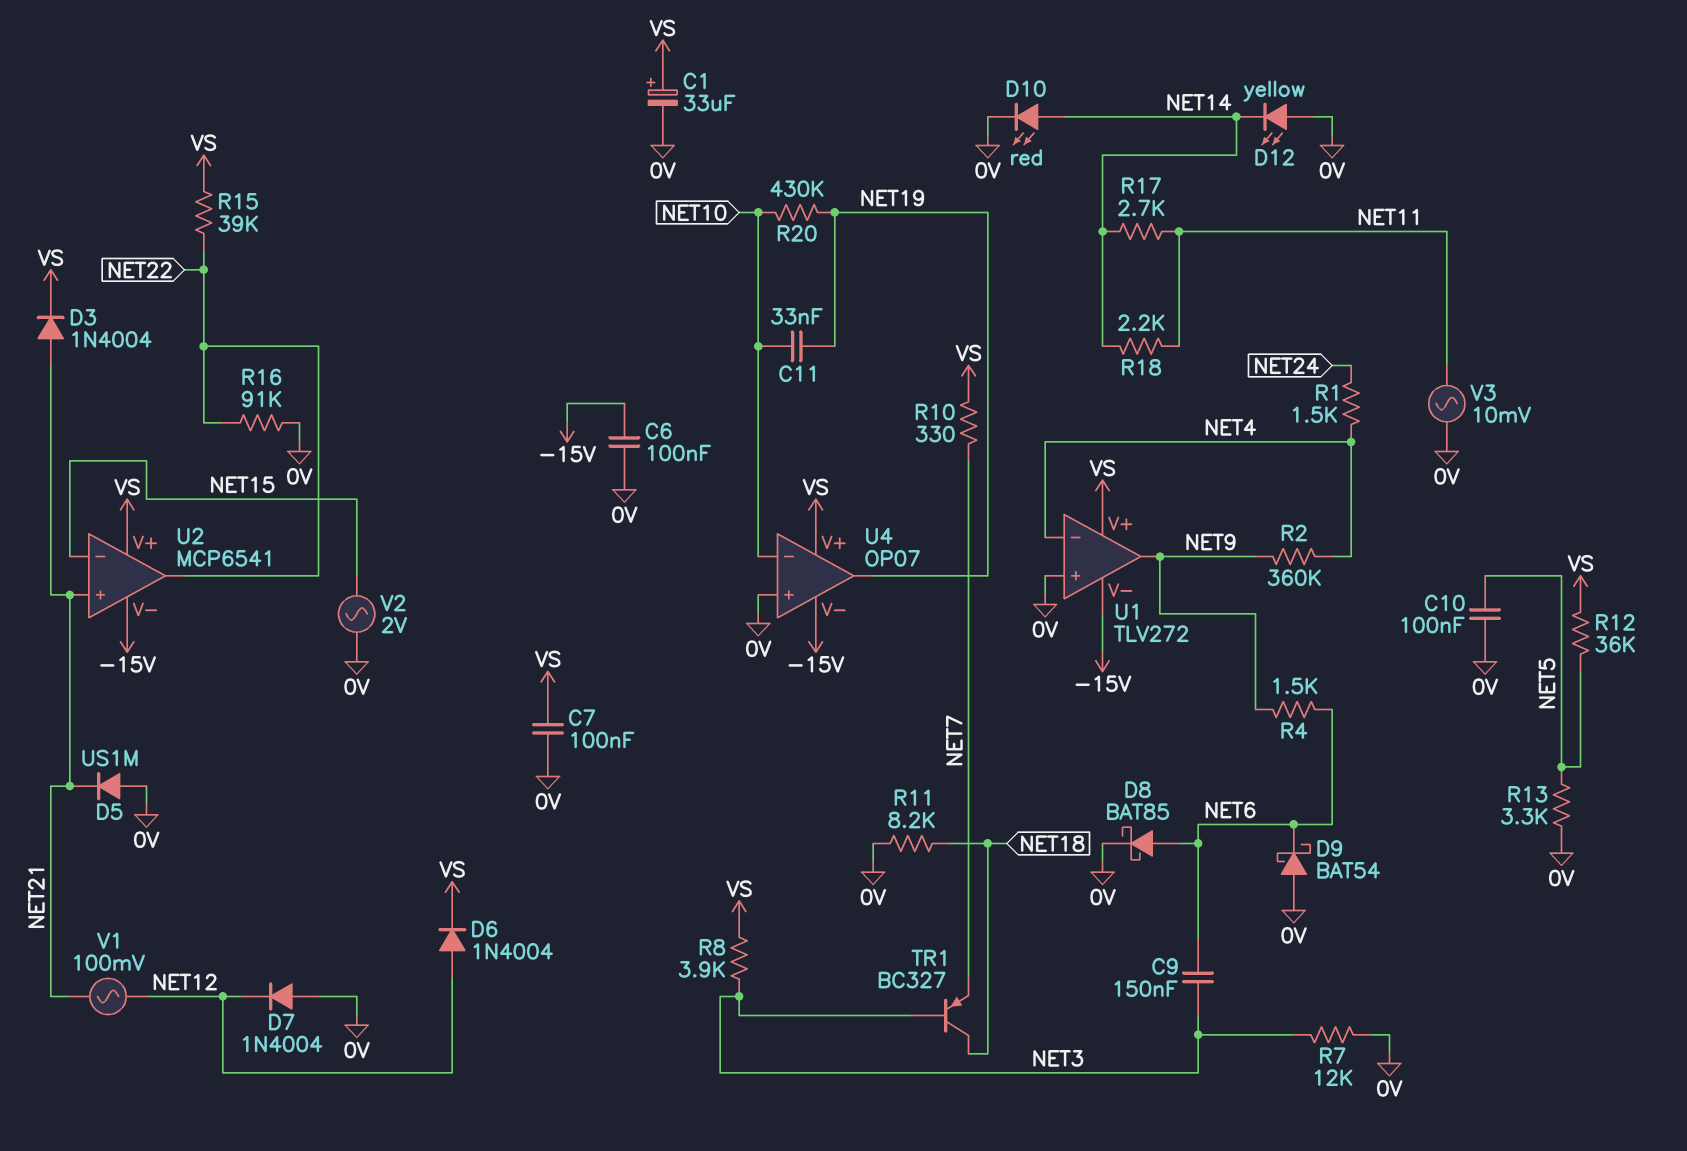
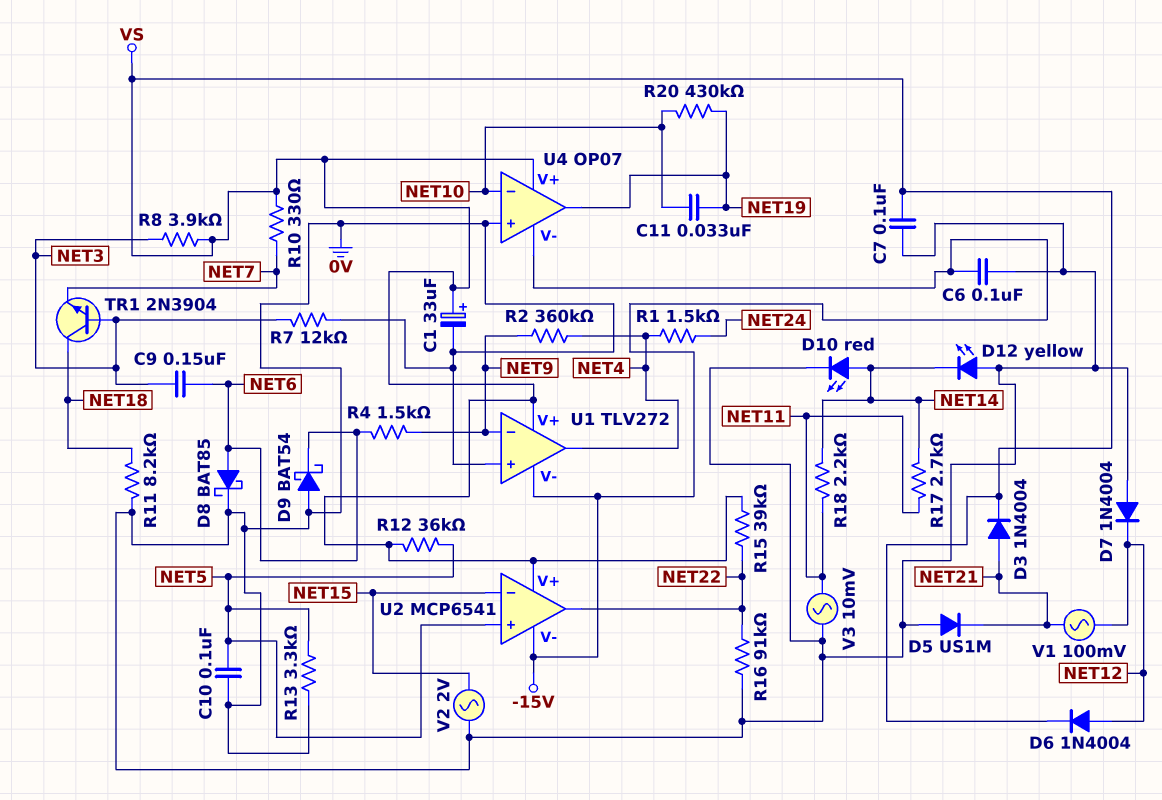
TR1: PNP BC327 (B NET3, C NET18, E NET7) -> NPN 2N3904 (B NET3, C NET18, E NET7)
U1 pin in-: NET4 -> NET9
U1 pin out: NET9 -> NET4
U2 pin in+: NET21 -> NET5

